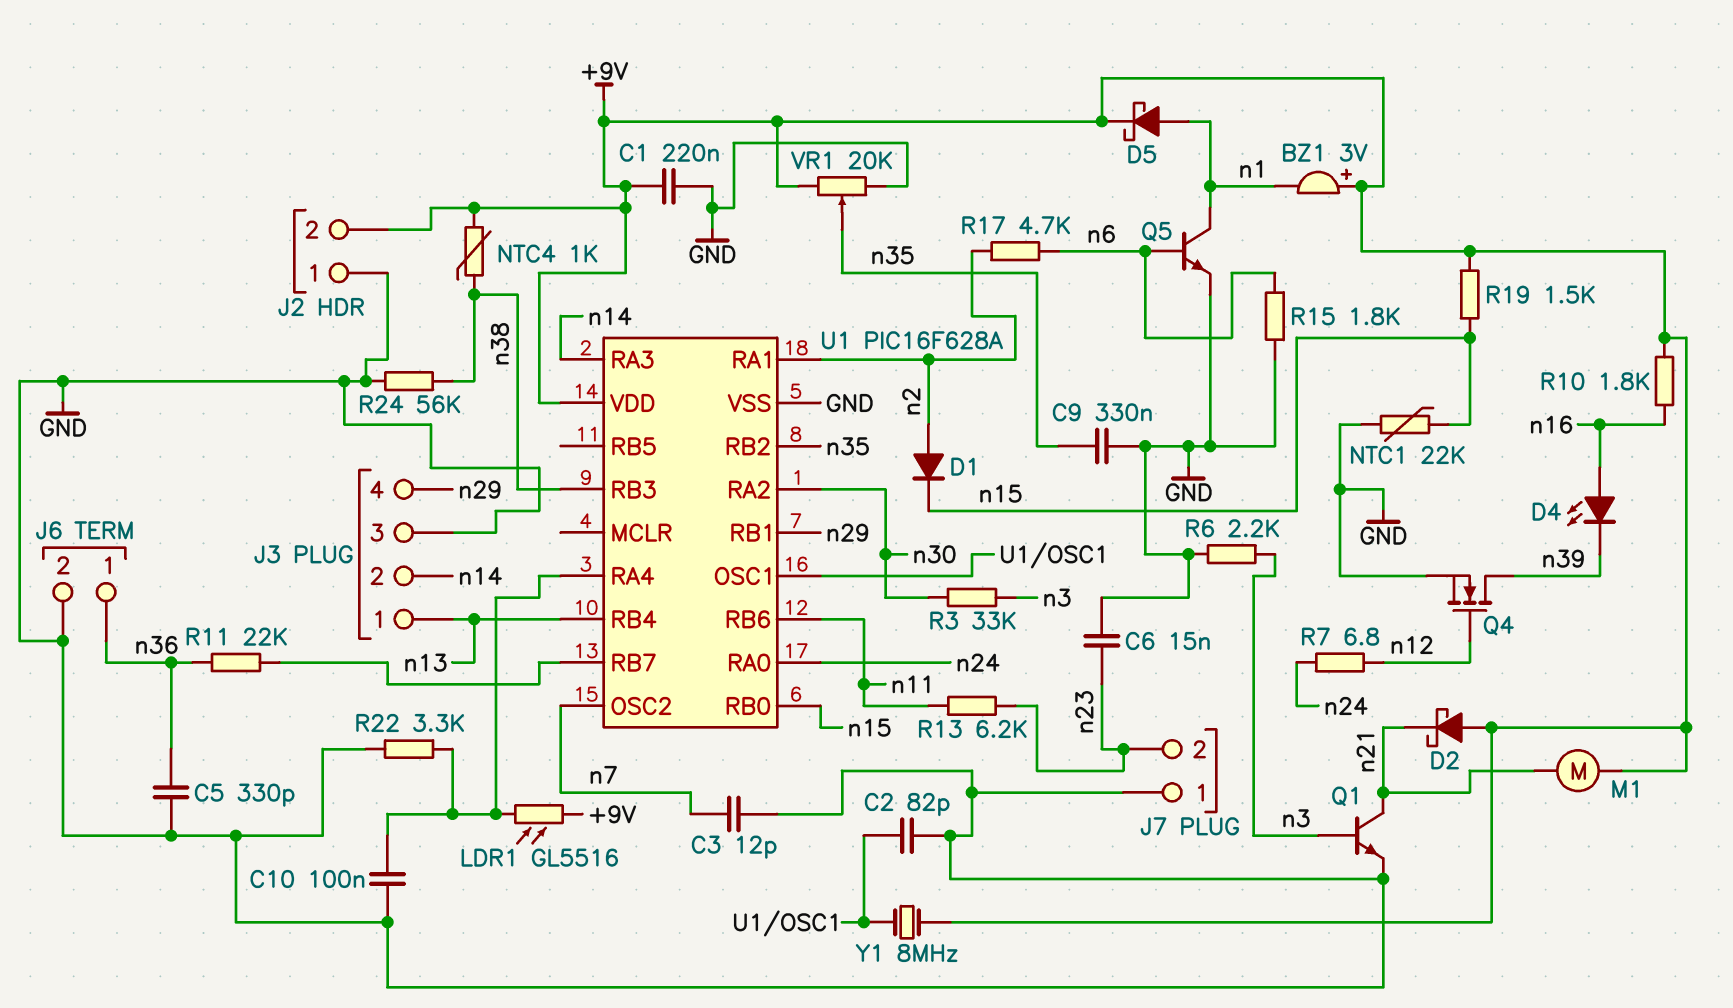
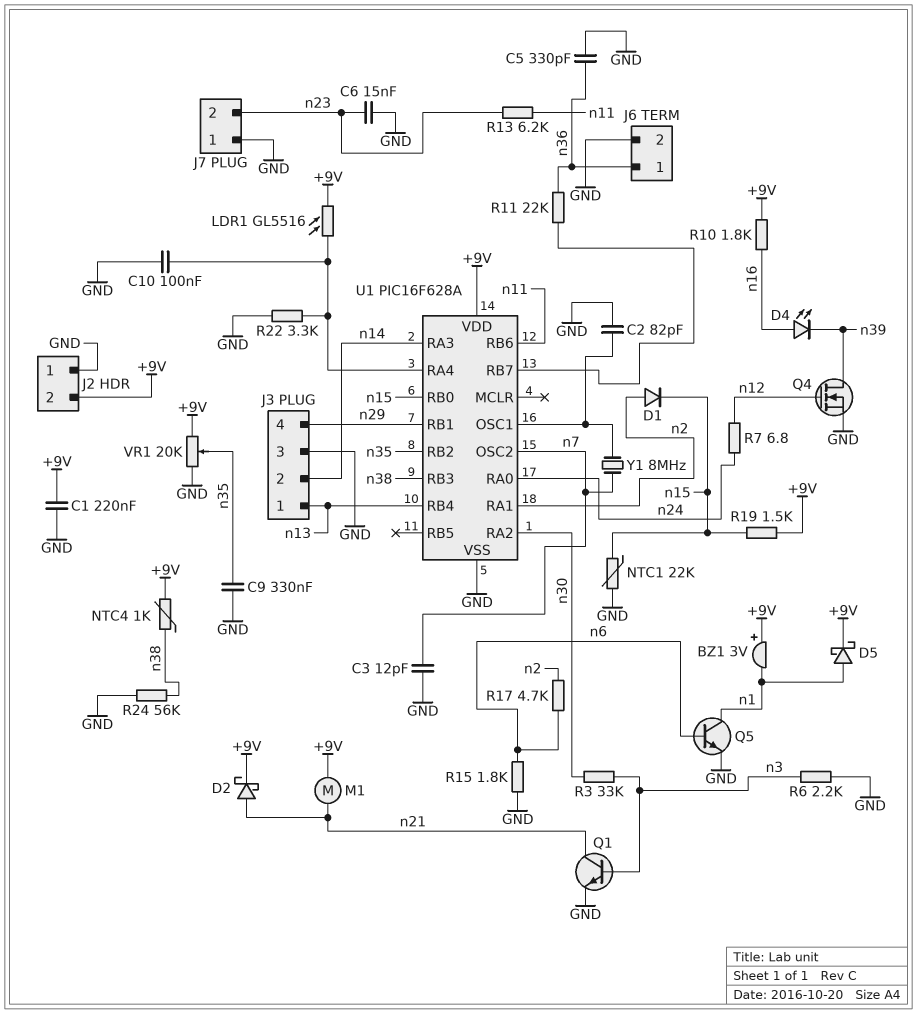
D2: schottky (A +9V, K n21) -> schottky (A n21, K +9V)
Y1: 8MHz (+9V, U1/OSC1) -> 8MHz (U1/OSC1, n7)

